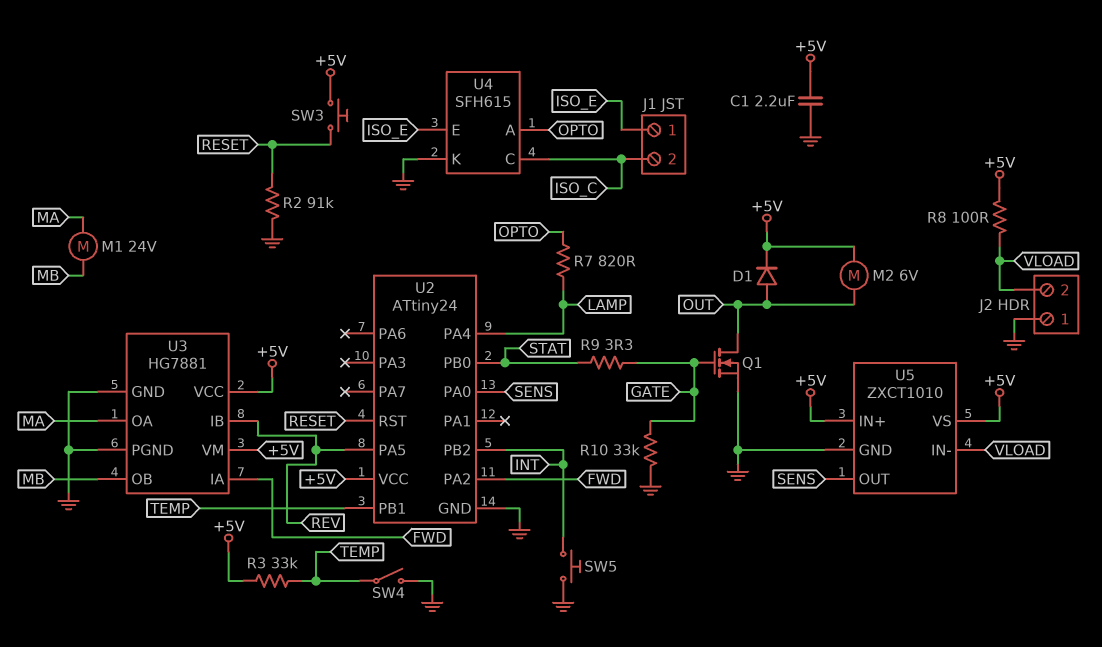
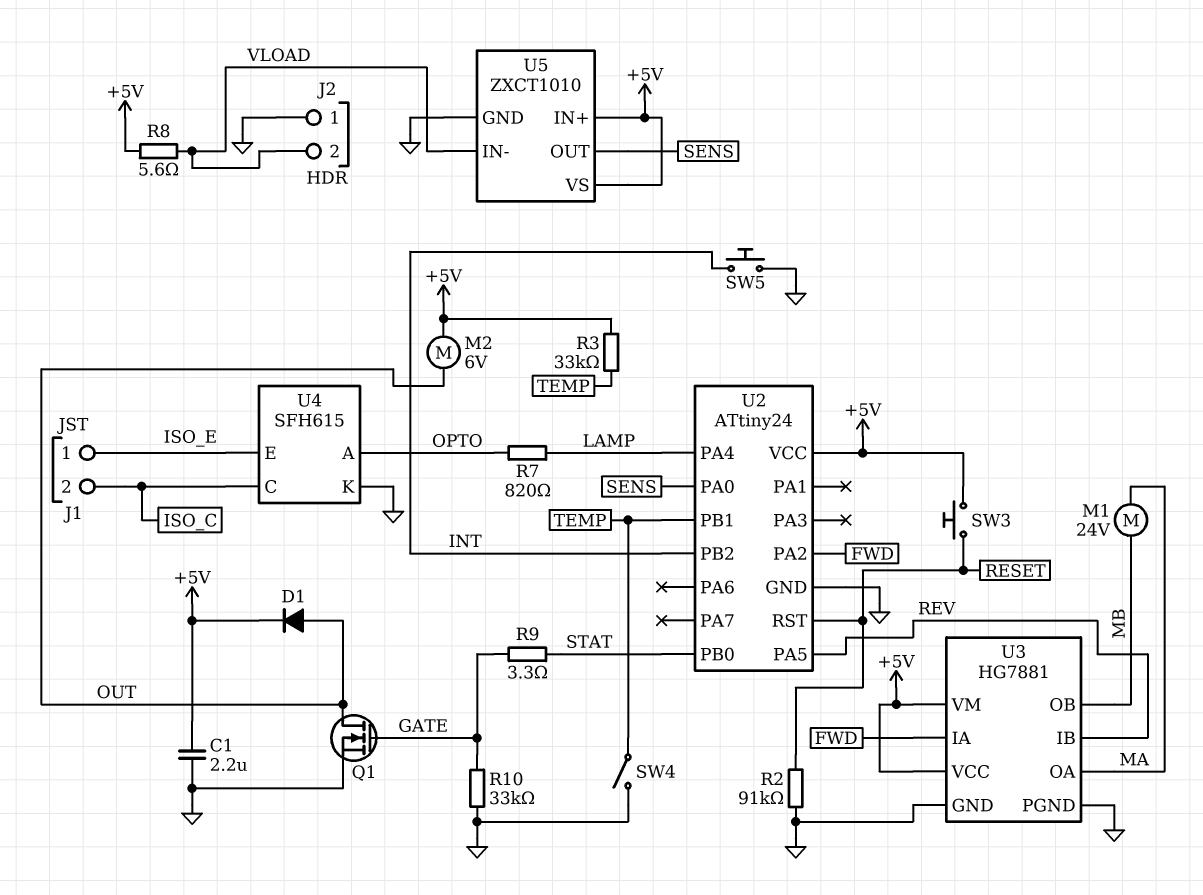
R8: 100 (+5V, VLOAD) -> 5.6 (+5V, VLOAD)

